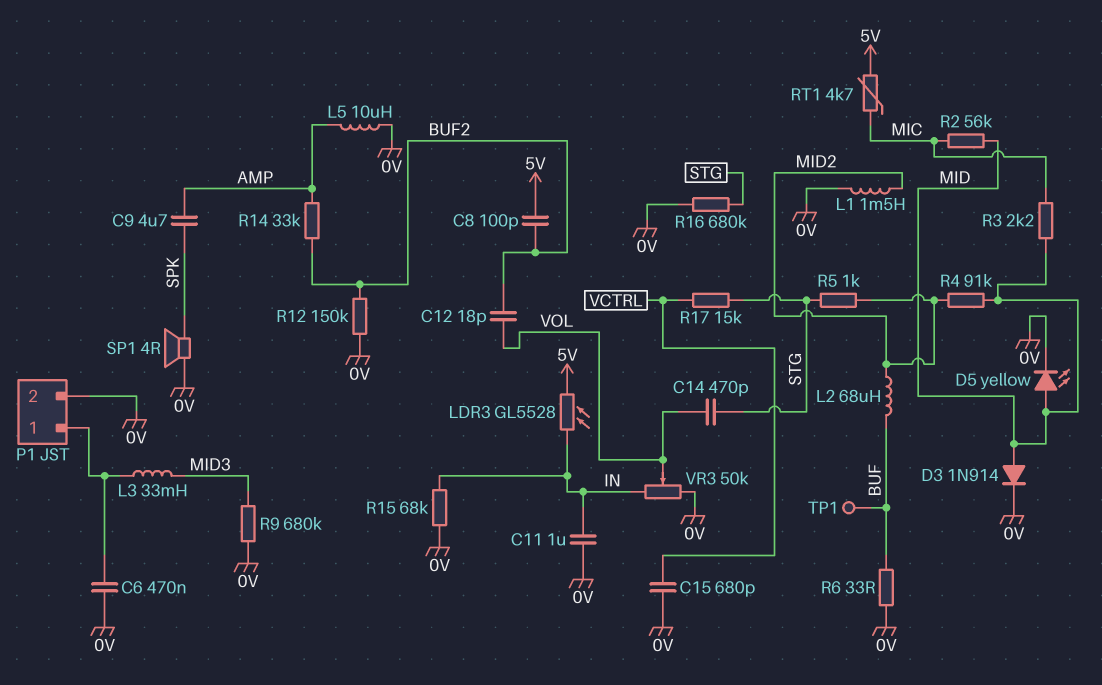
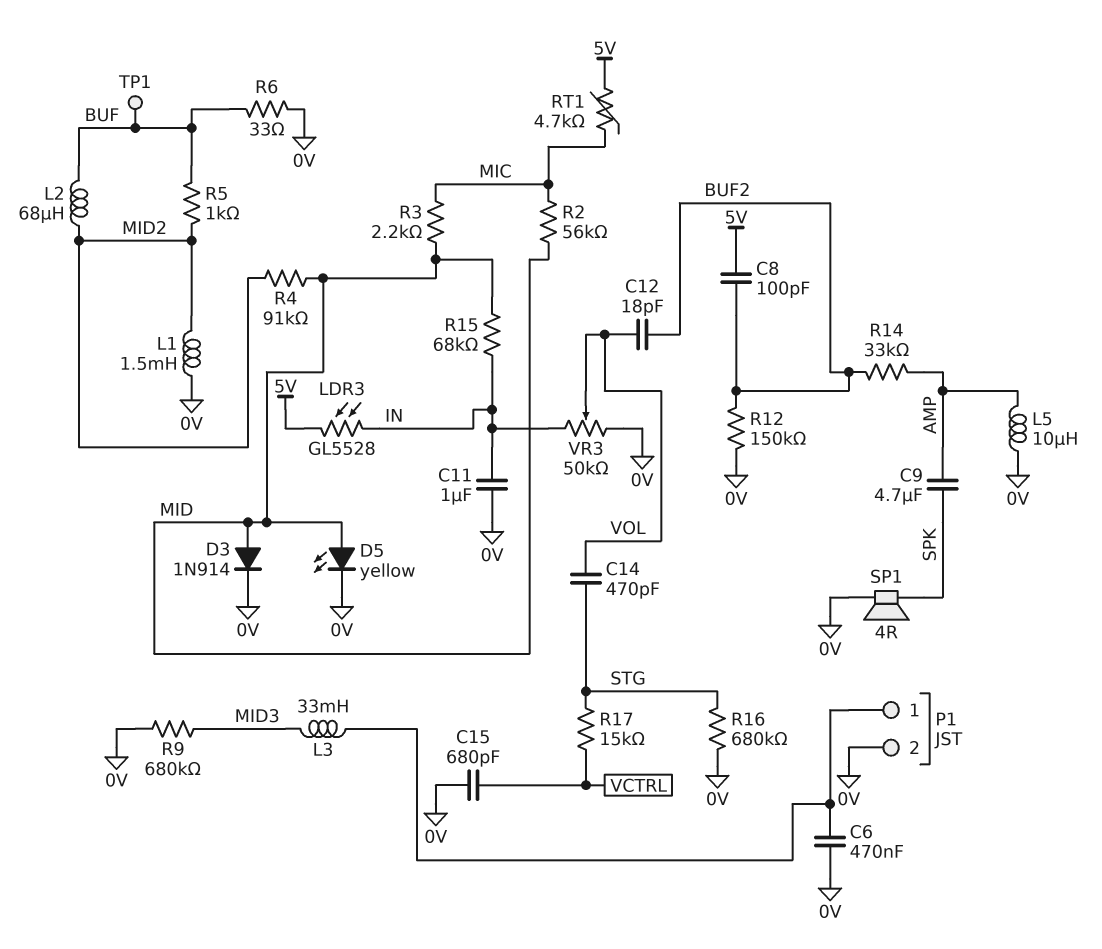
R5: 1k (MID2, STG) -> 1k (BUF, MID2)
R15: 68k (0V, IN) -> 68k (IN, MID)

